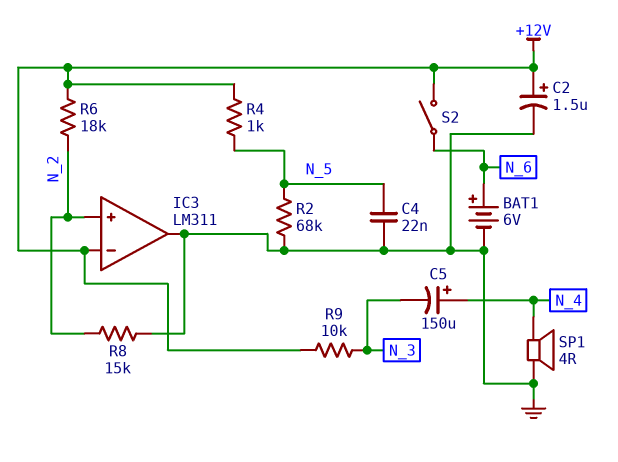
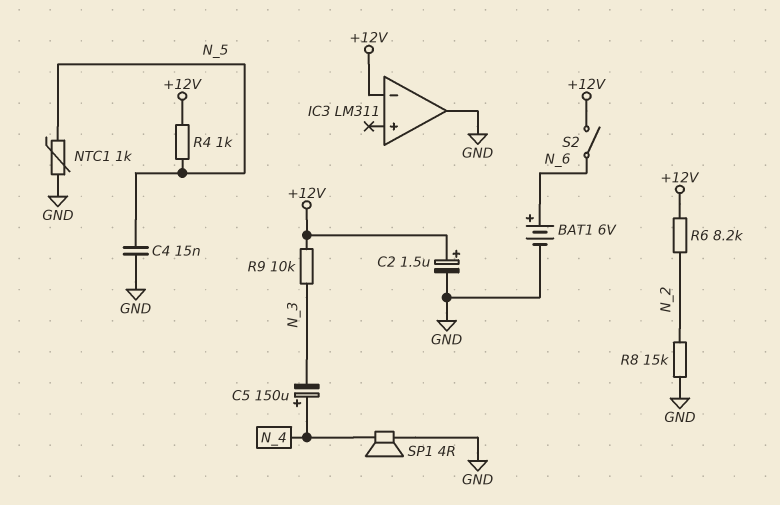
C4: 22nF (GND, N_5) -> 15nF (GND, N_5)
IC3 pin in+: N_2 -> none
NTC1: none -> 1k (GND, N_5)
R2: 68k (GND, N_5) -> none
R6: 18k (+12V, N_2) -> 8.2k (+12V, N_2)

